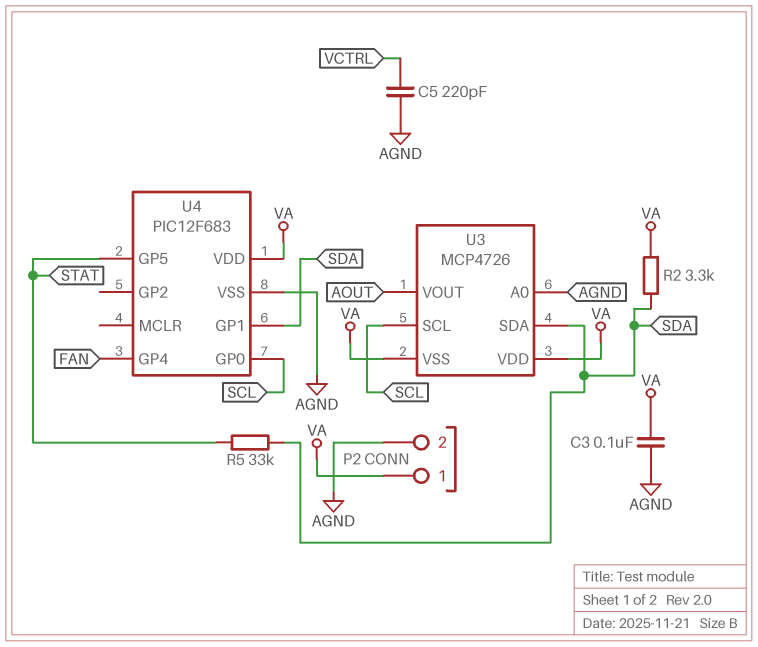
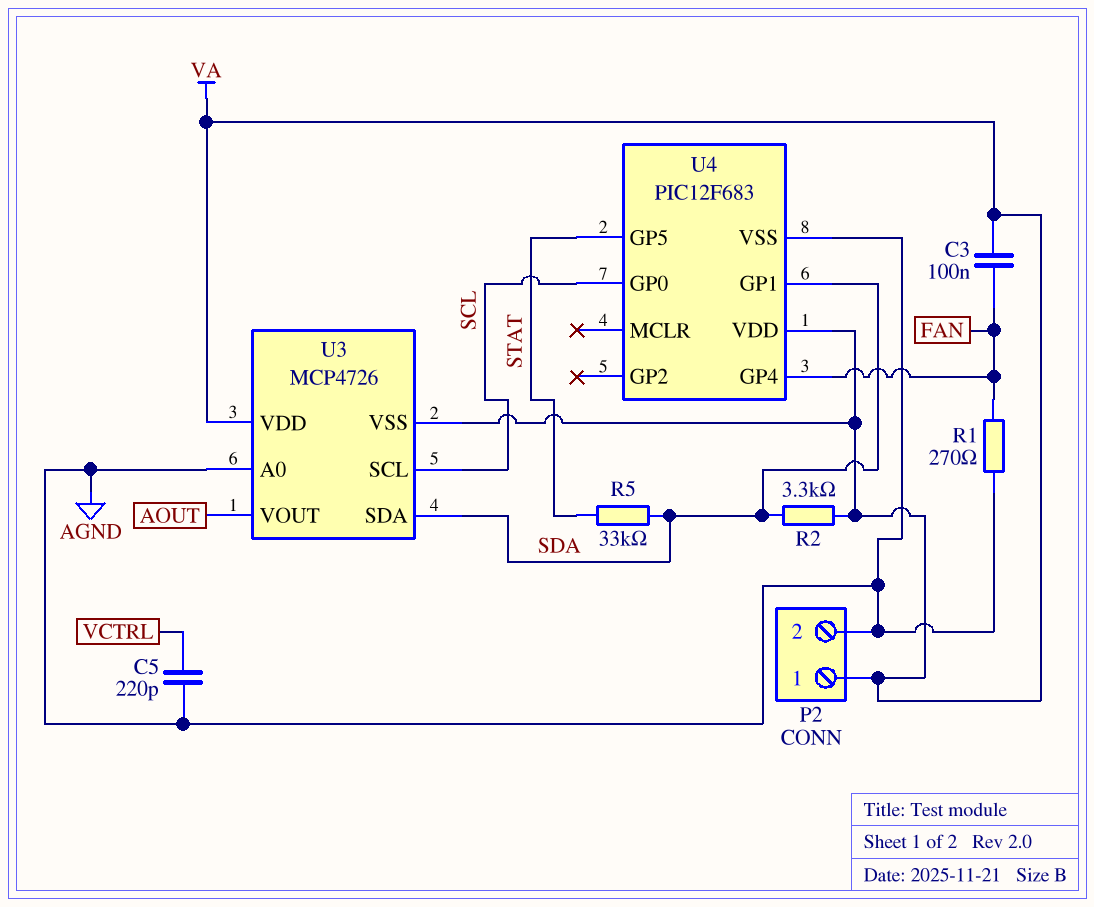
C3: 100nF (AGND, VA) -> 100nF (FAN, VA)
R1: none -> 270 (AGND, FAN)

